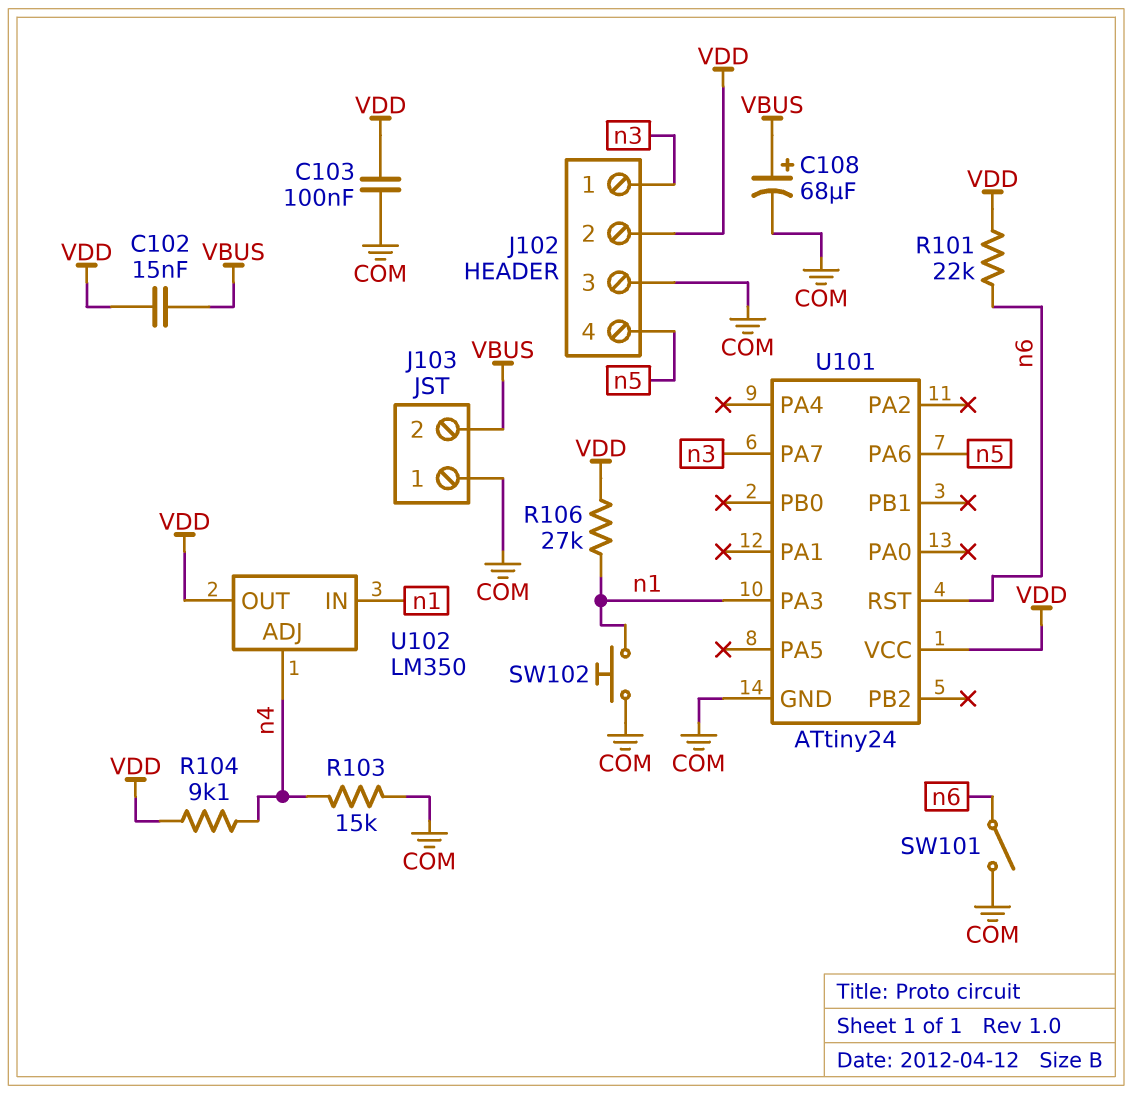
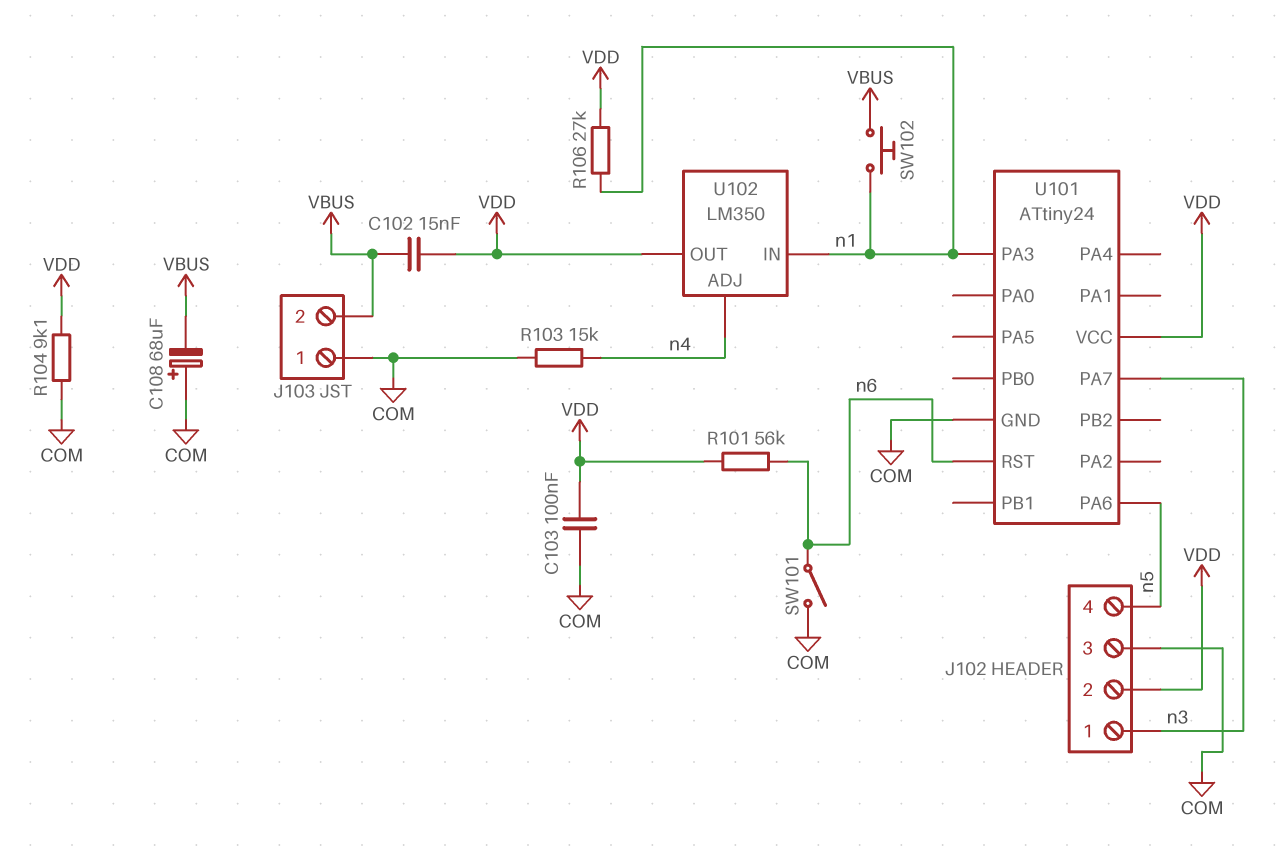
C108: 68uF (plus VBUS, minus COM) -> 68uF (plus COM, minus VBUS)
R101: 22k (VDD, n6) -> 56k (VDD, n6)
R104: 9.1k (VDD, n4) -> 9.1k (COM, VDD)
SW102: button (COM, n1) -> button (VBUS, n1)

